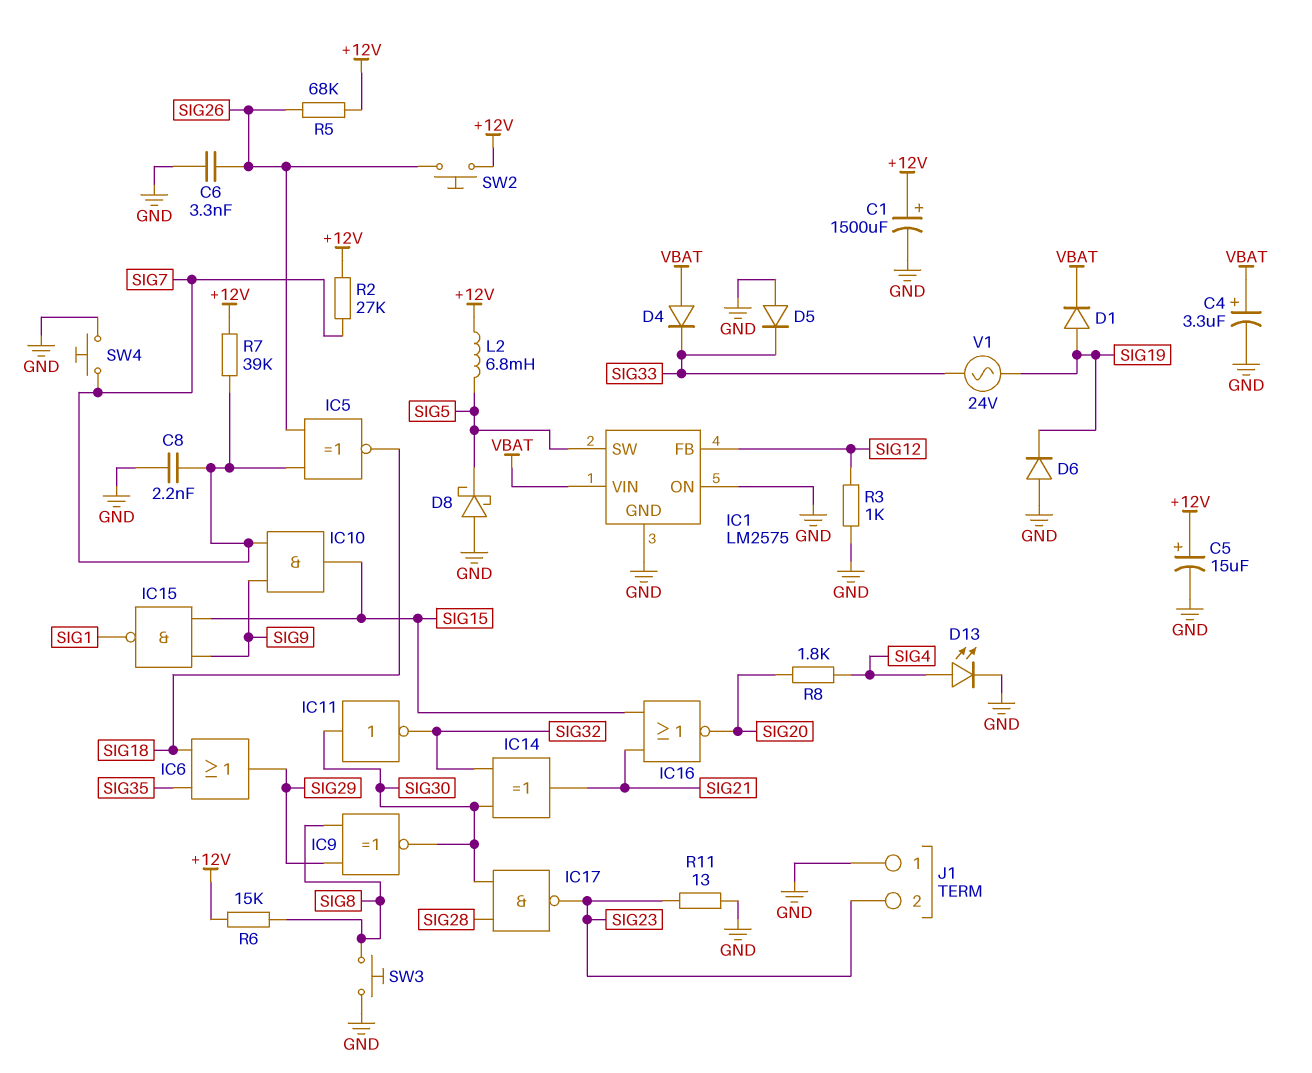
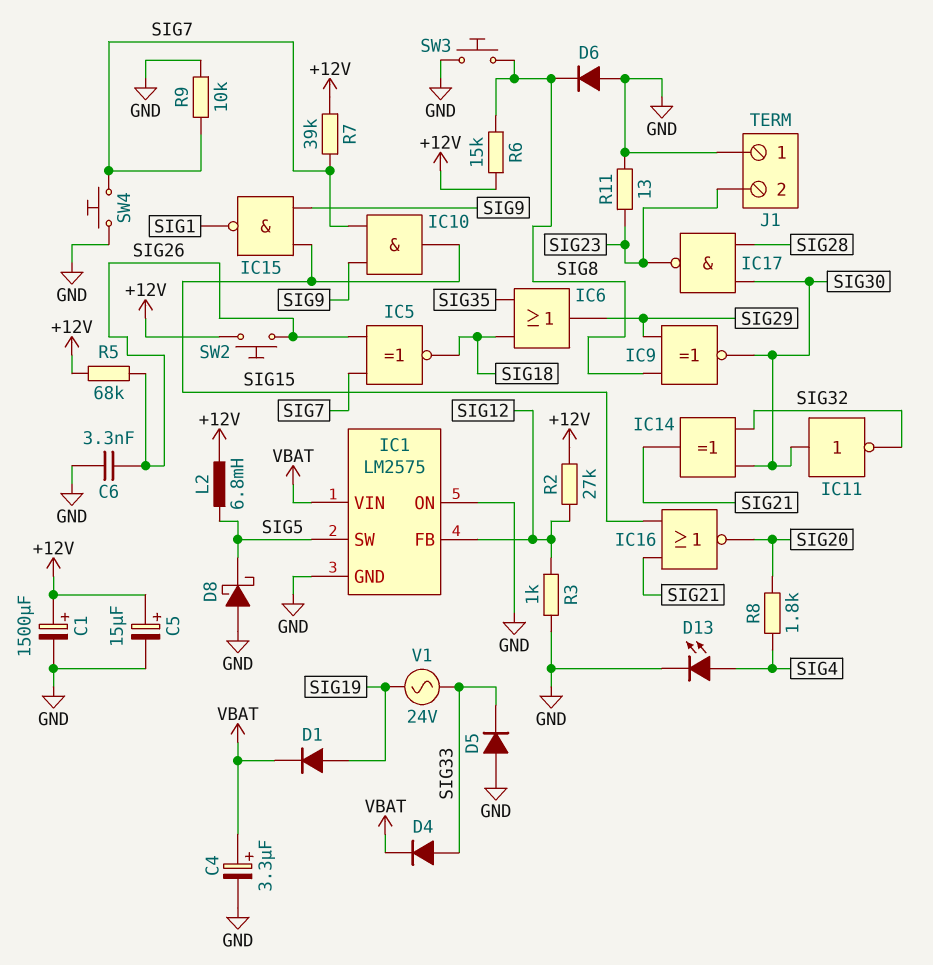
C8: 2.2nF (GND, SIG7) -> none
D4: diode (A VBAT, K SIG33) -> diode (A SIG33, K VBAT)
D6: diode (A GND, K SIG19) -> diode (A GND, K SIG8)
R2: 27k (+12V, SIG7) -> 27k (+12V, SIG12)
R9: none -> 10k (GND, SIG7)

